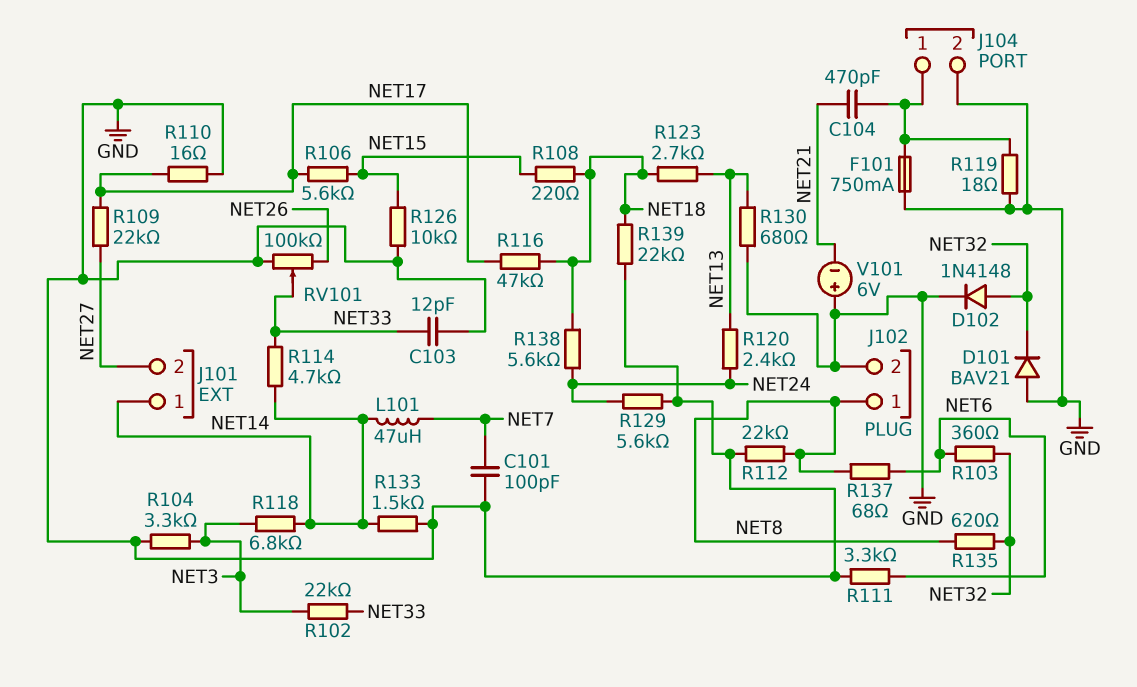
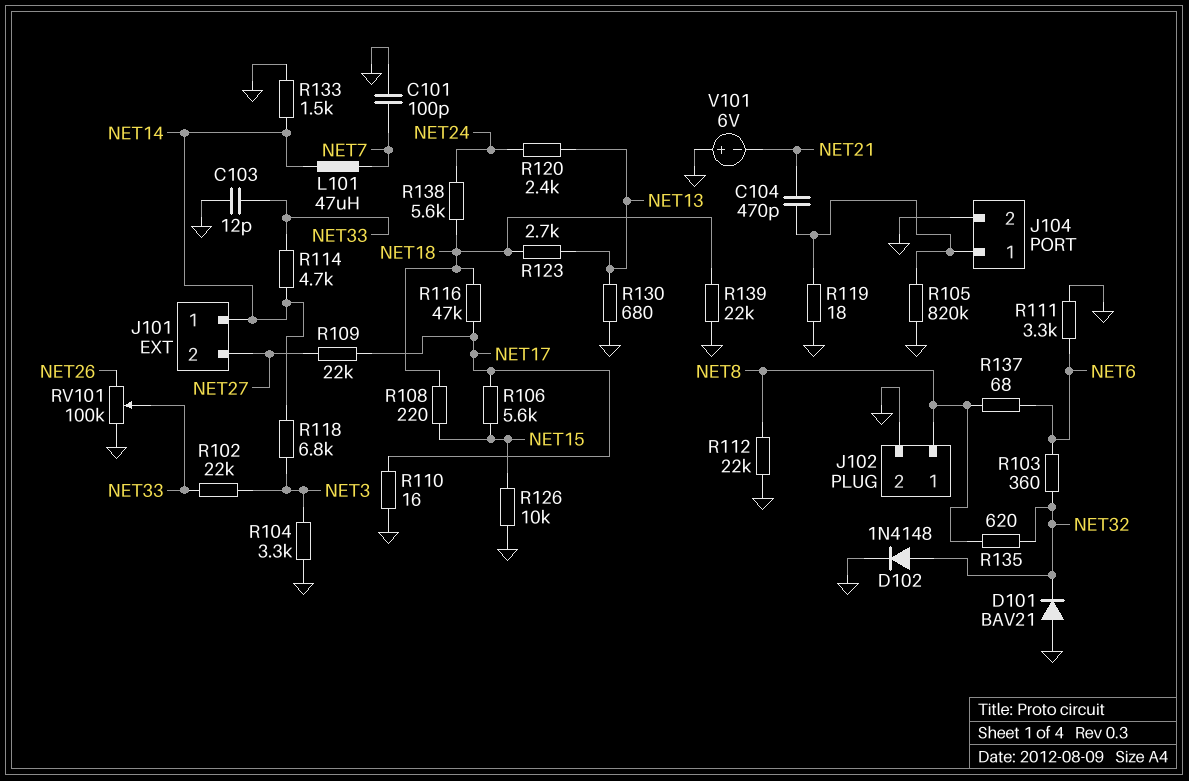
F101: 750mA (GND, J104/1) -> none
R105: none -> 820k (GND, J104/1)
R129: 5.6k (GND, NET24) -> none

